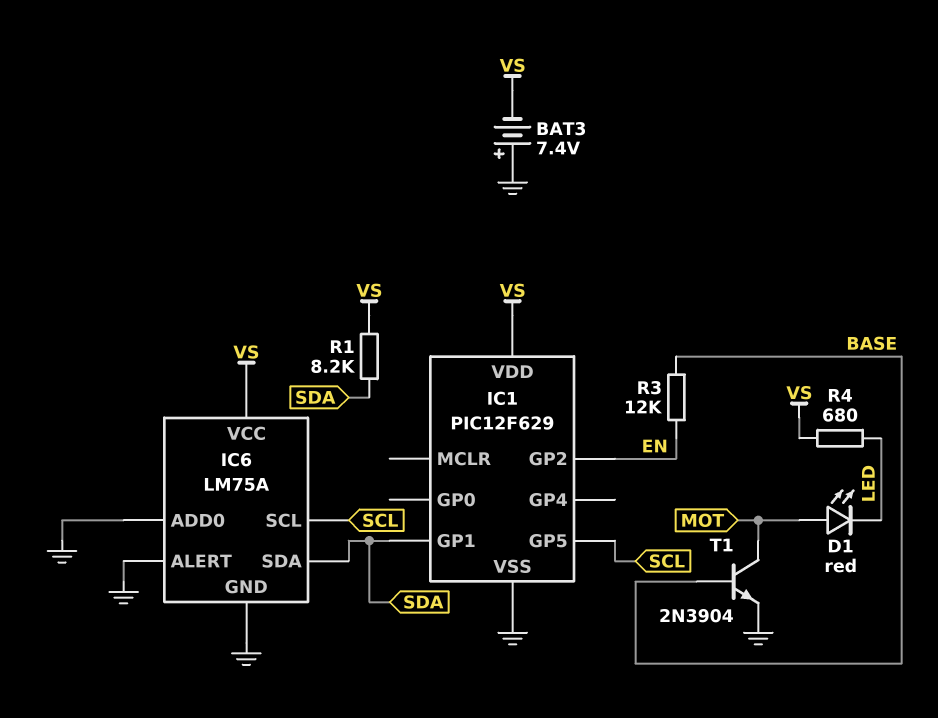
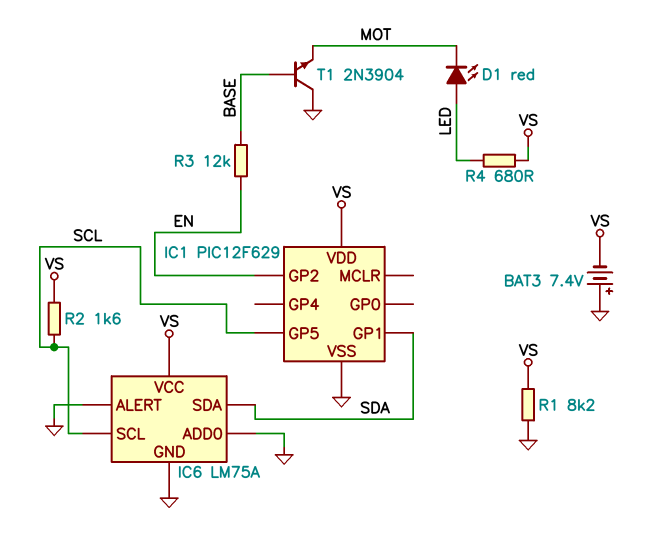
D1: LED red (A MOT, K LED) -> LED red (A LED, K MOT)
R1: 8.2k (SDA, VS) -> 8.2k (GND, VS)
R2: none -> 1.6k (SCL, VS)
T1: NPN 2N3904 (B BASE, C MOT, E GND) -> NPN 2N3904 (B BASE, C GND, E MOT)

